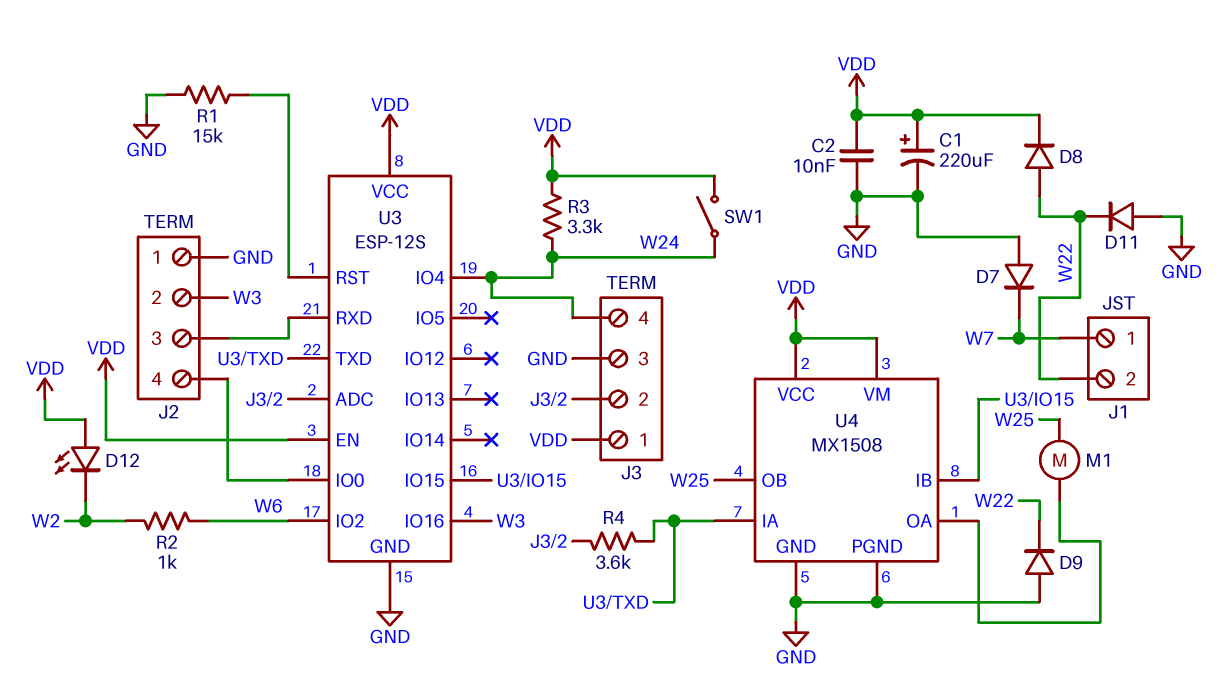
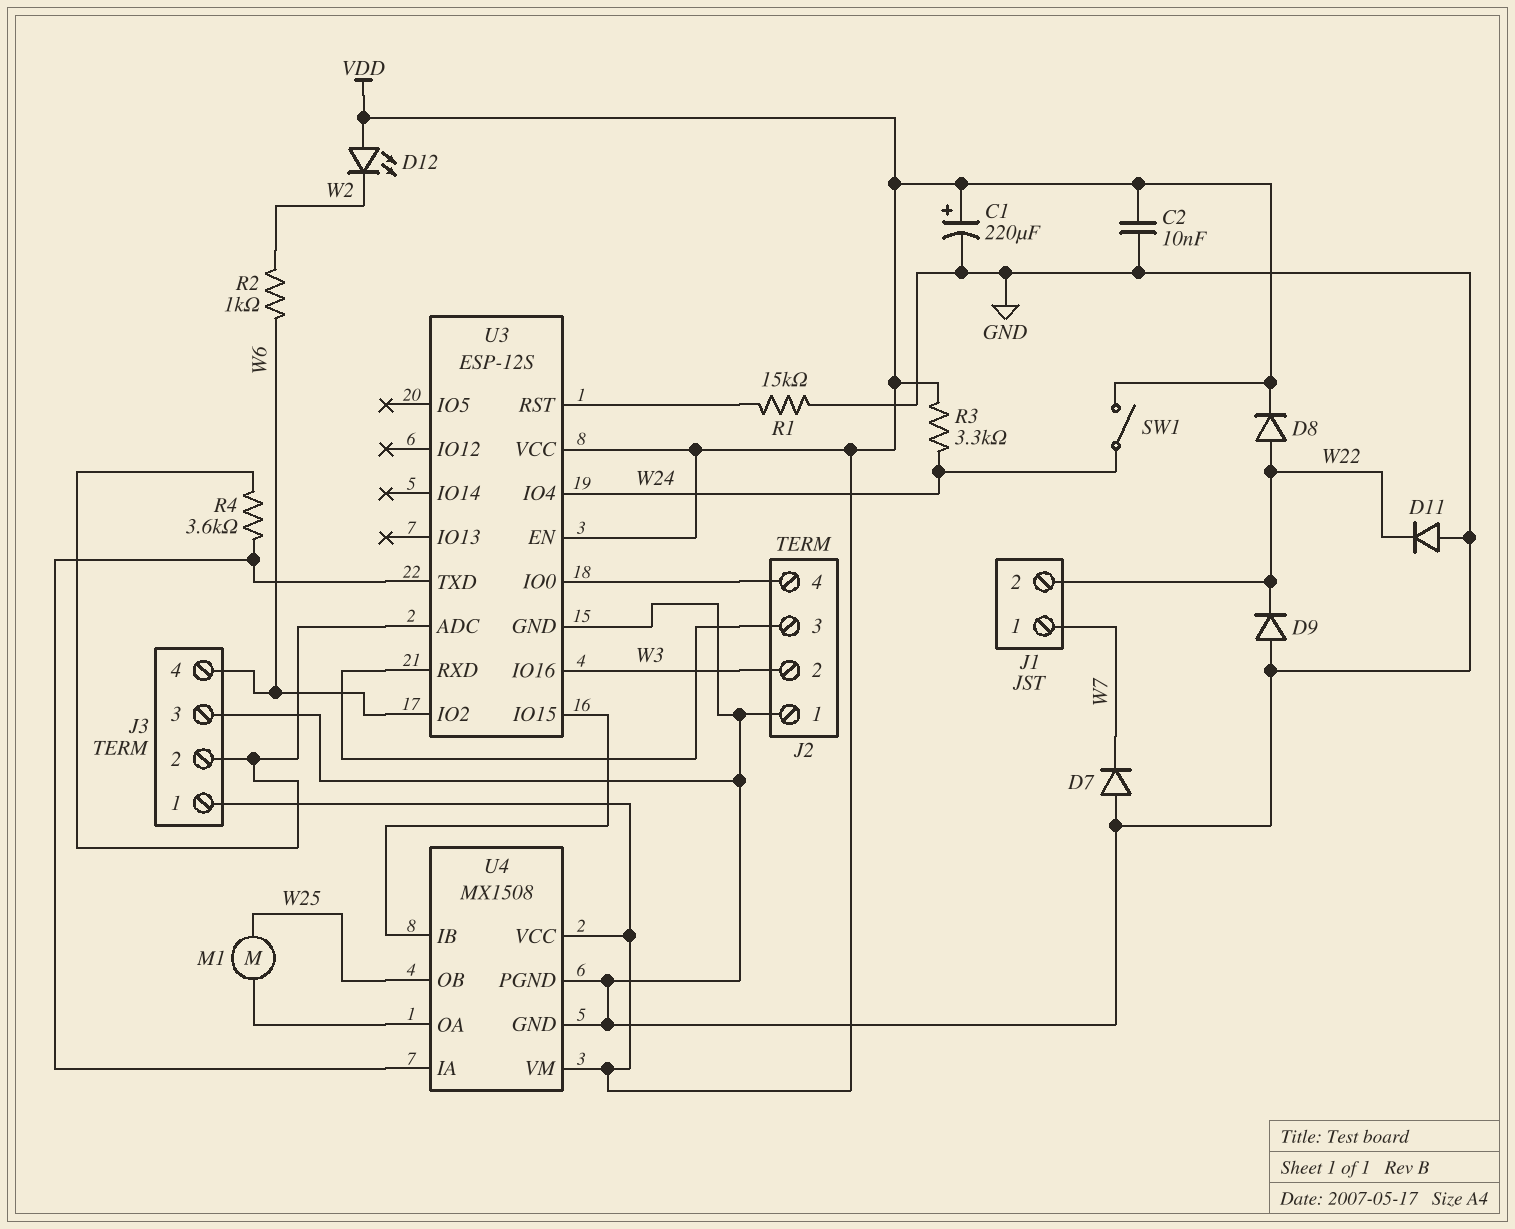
J3 pin 4: W24 -> W6

